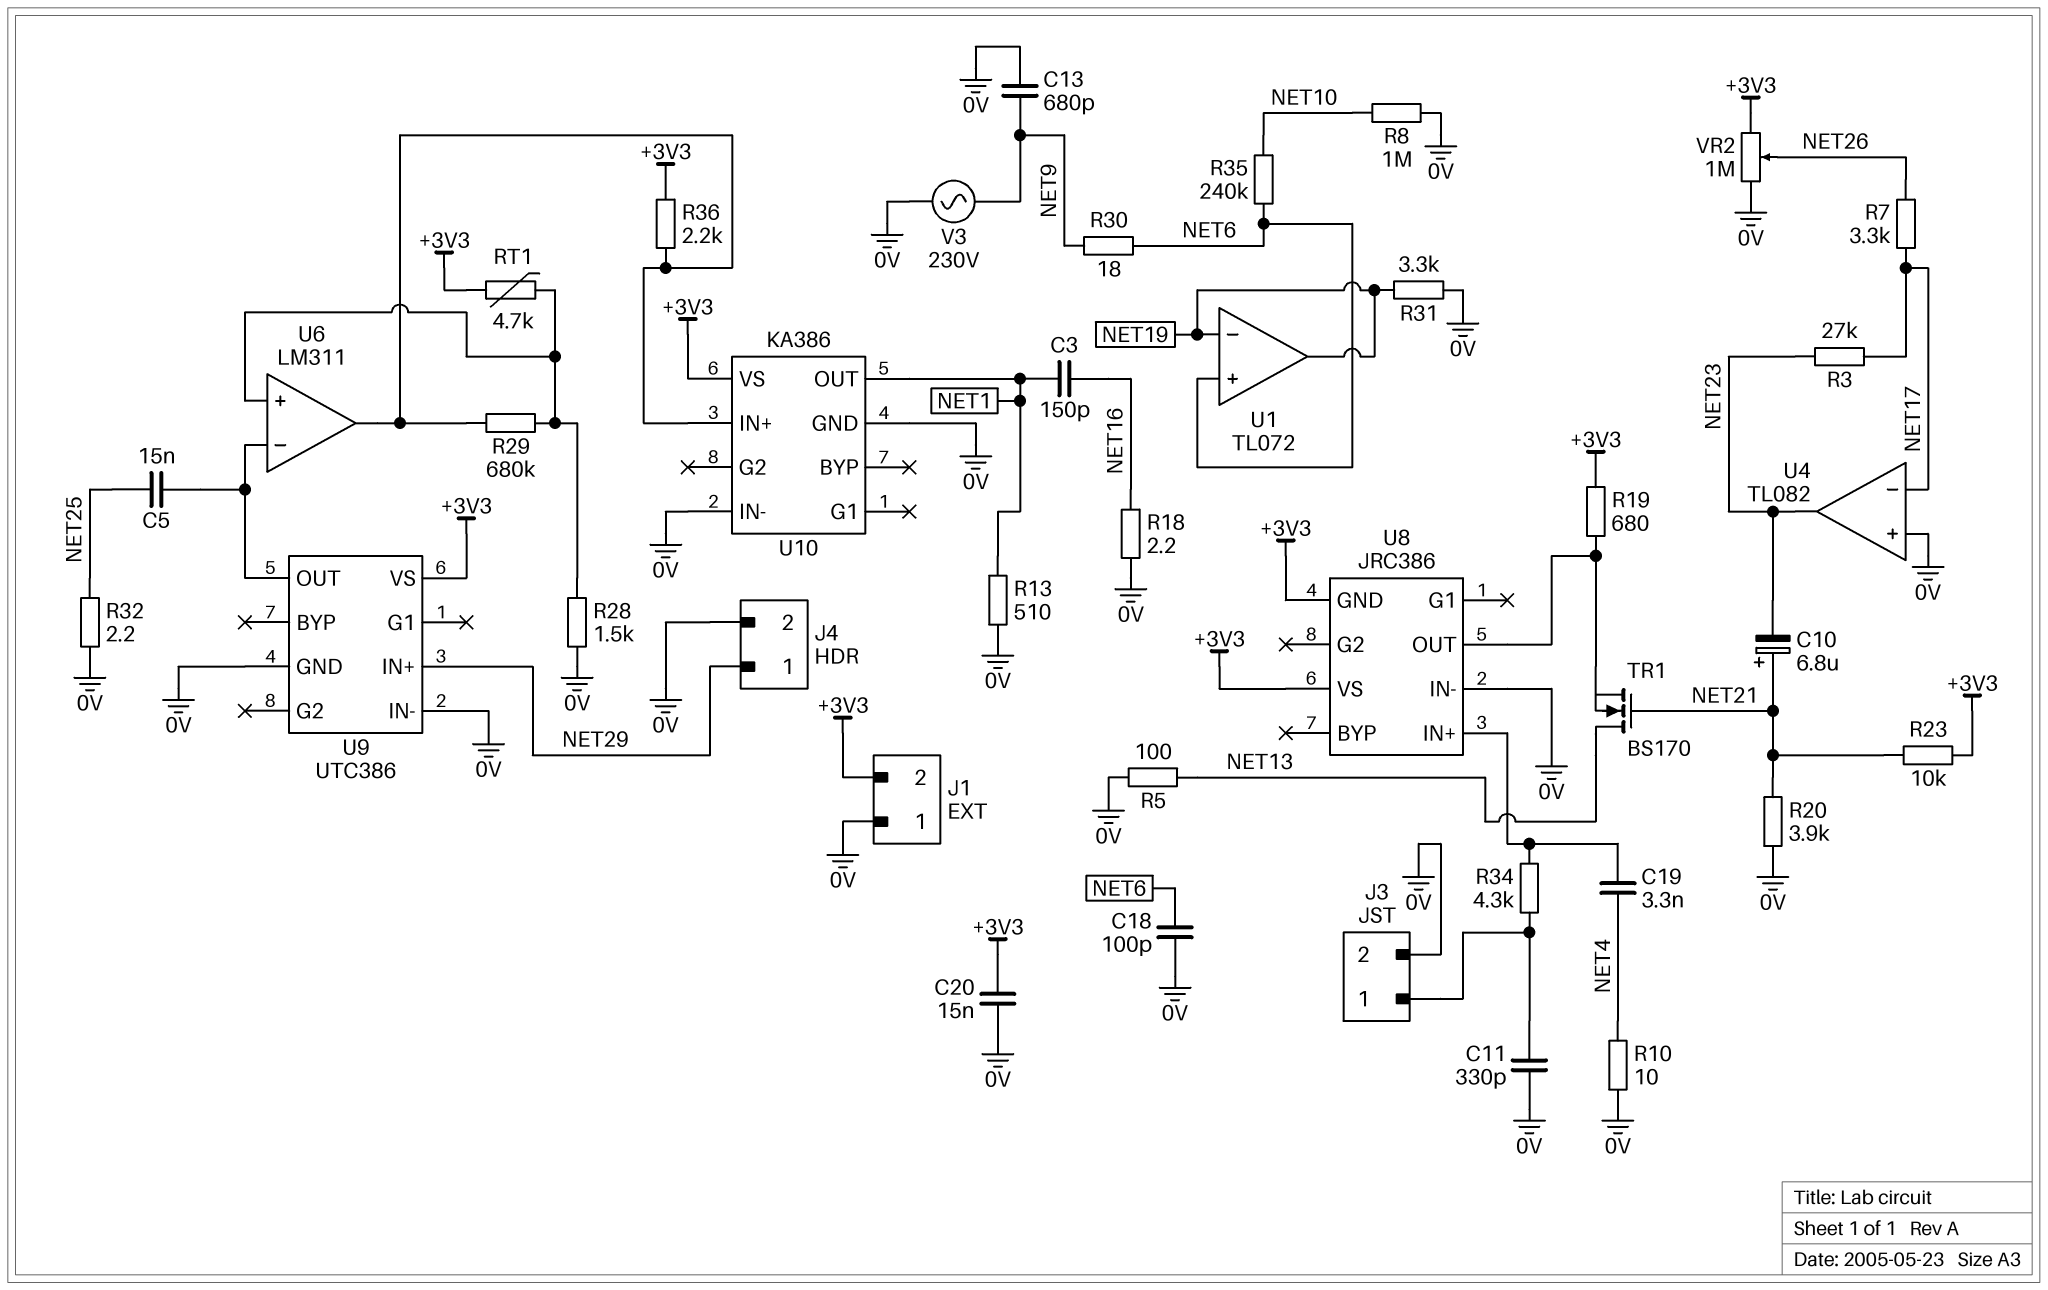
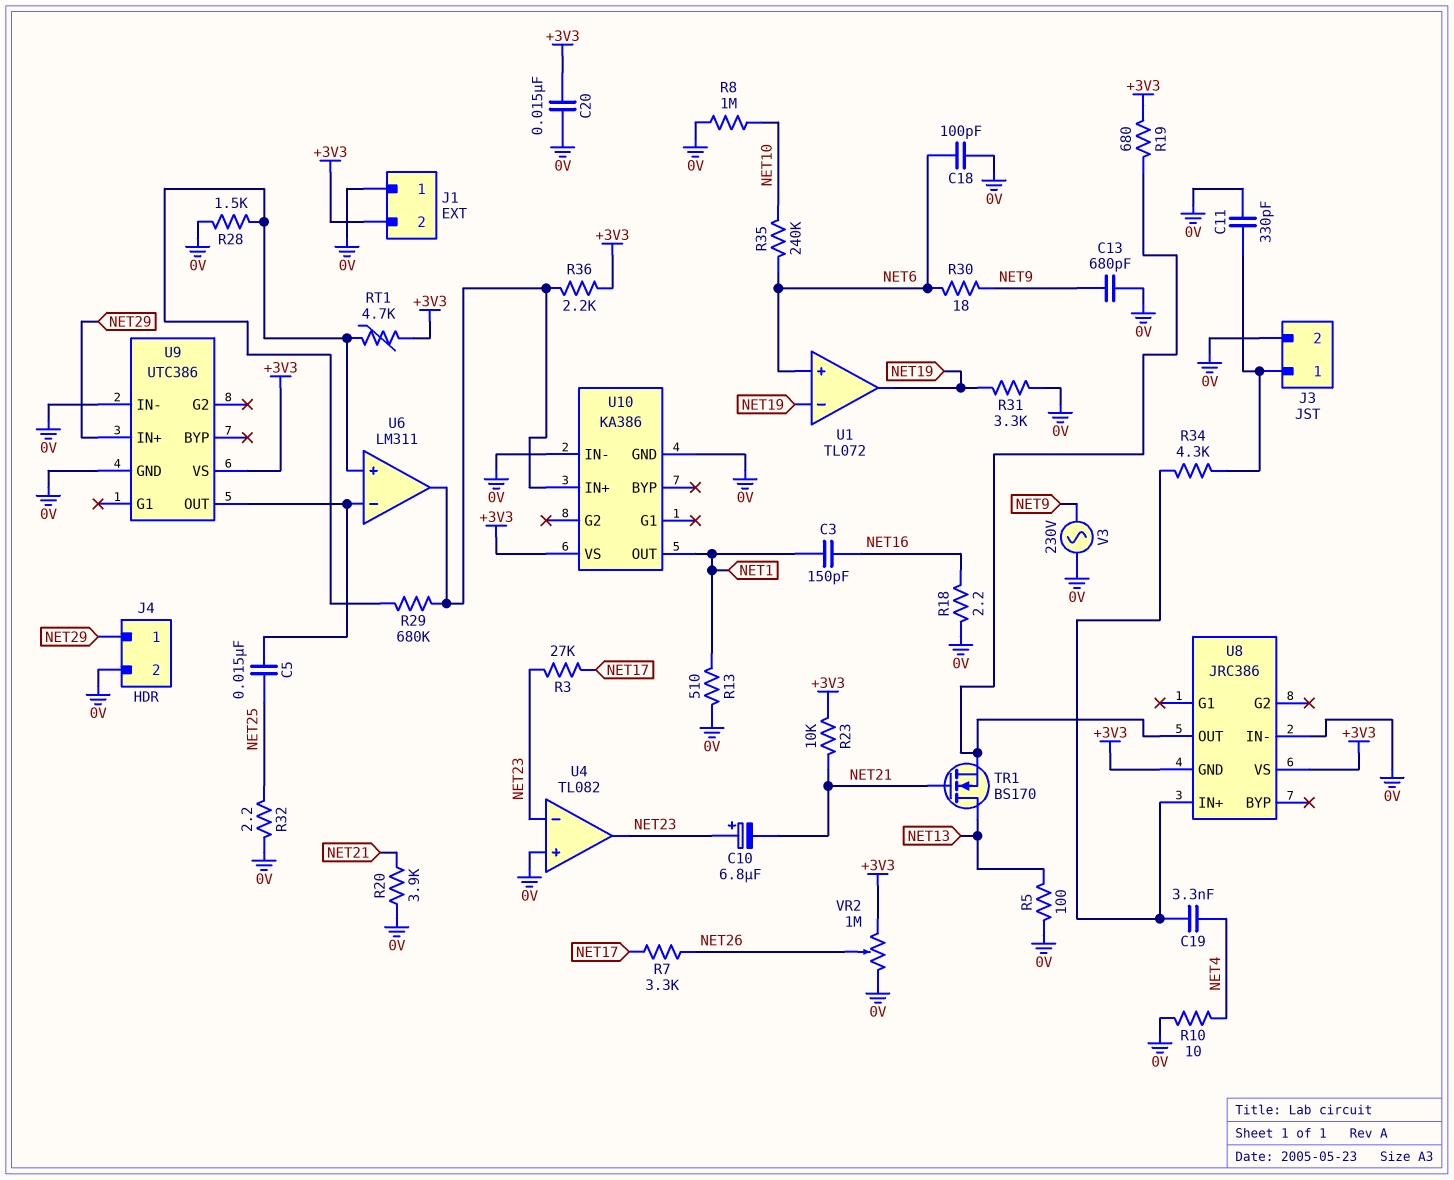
C10: 6.8uF (plus NET21, minus NET23) -> 6.8uF (plus NET23, minus NET21)
U4 pin in-: NET17 -> NET23

